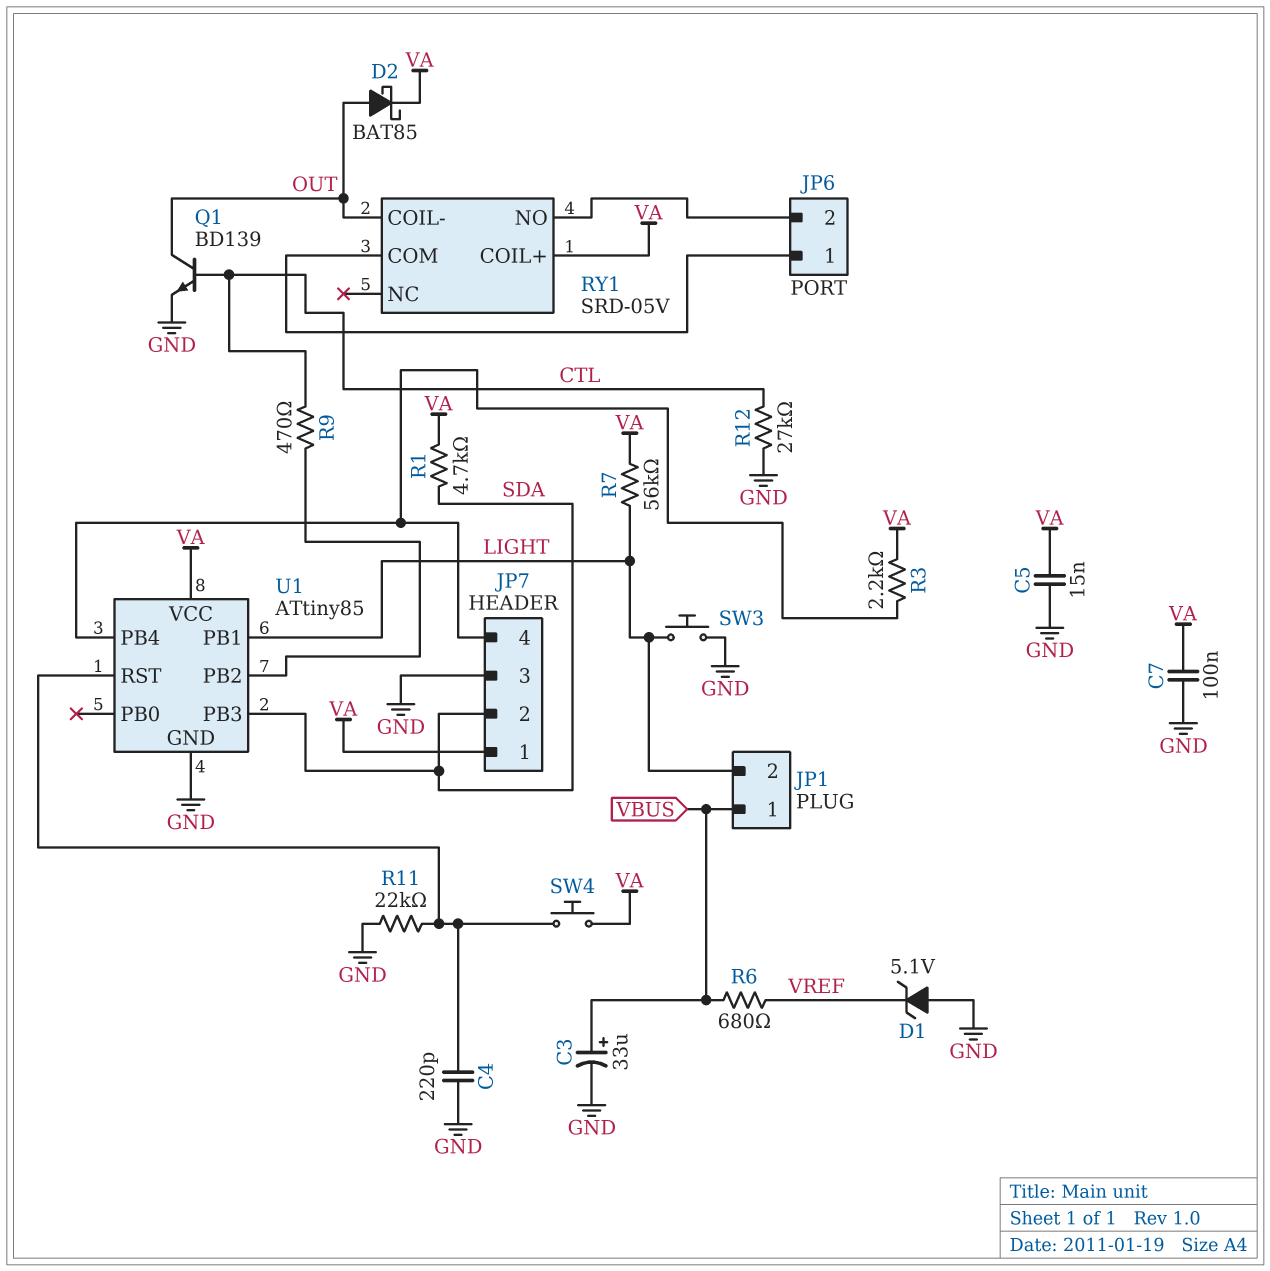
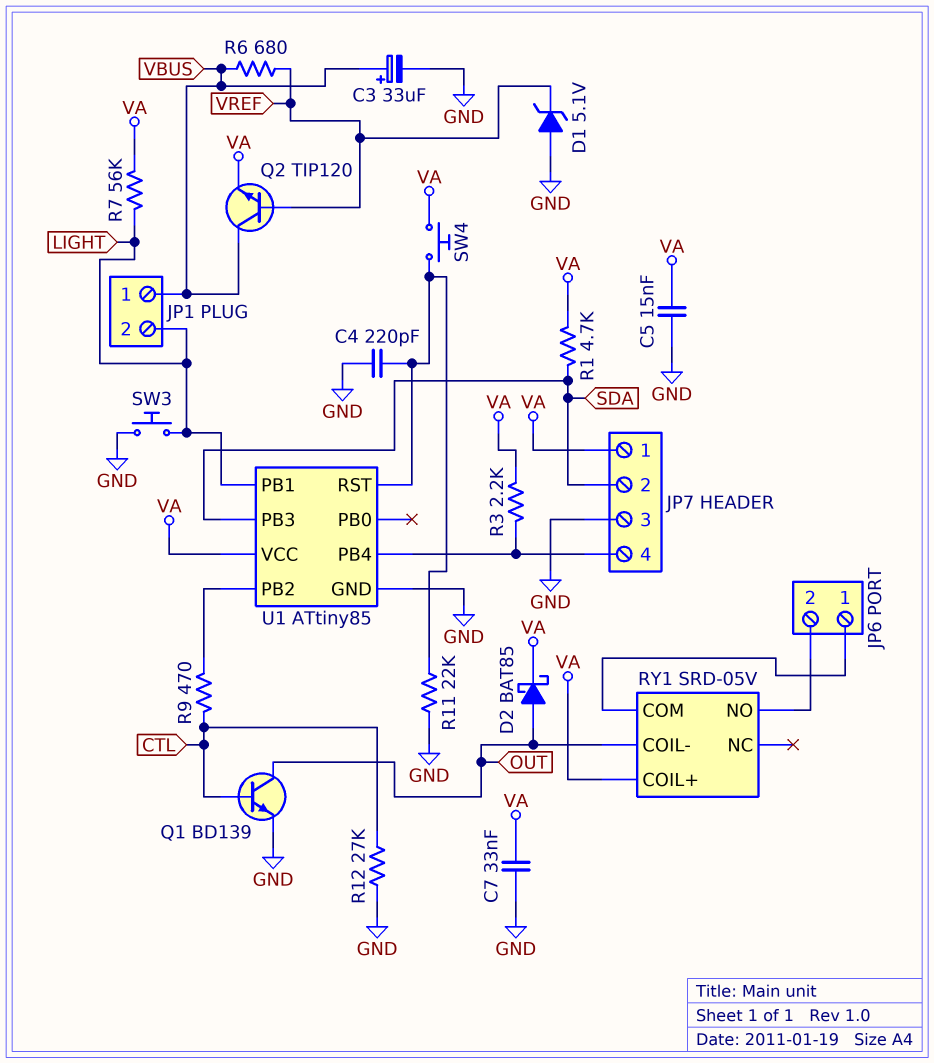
C7: 100nF (GND, VA) -> 33nF (GND, VA)
Q2: none -> NPN TIP120 (B VREF, C VBUS, E VA)

